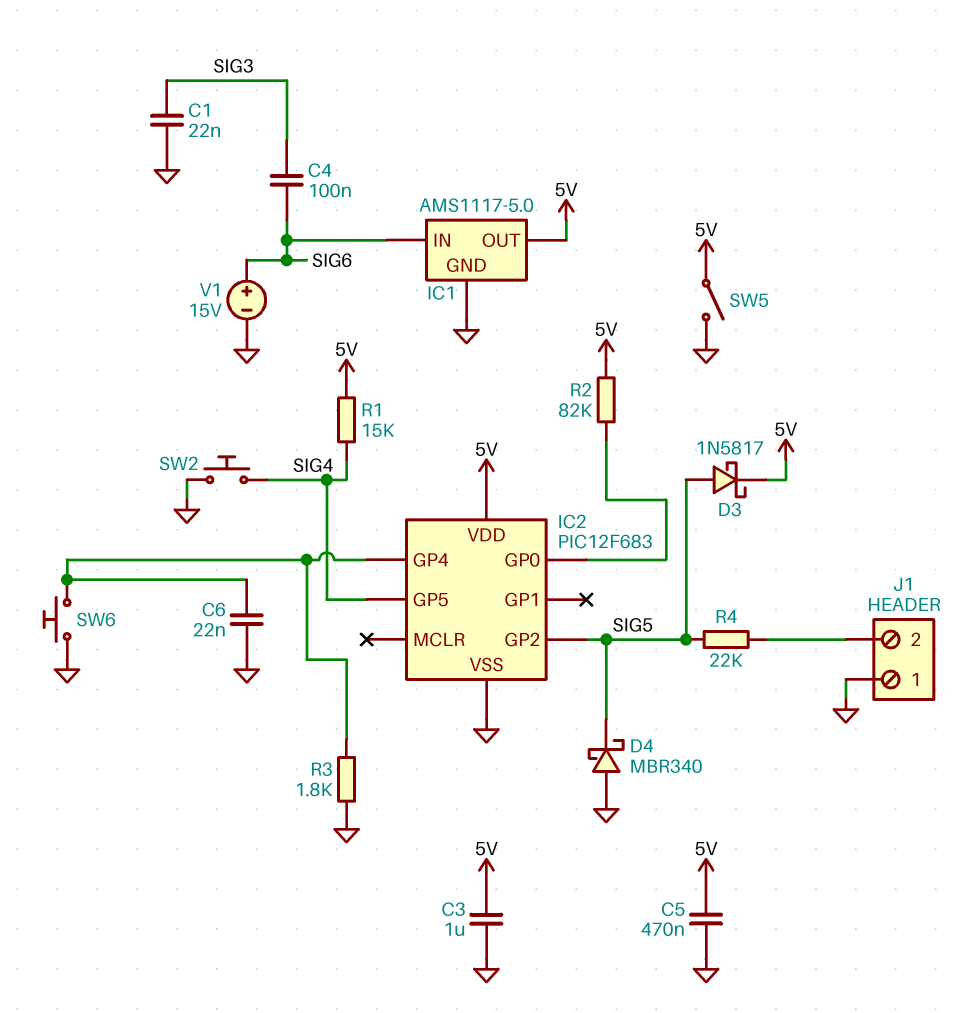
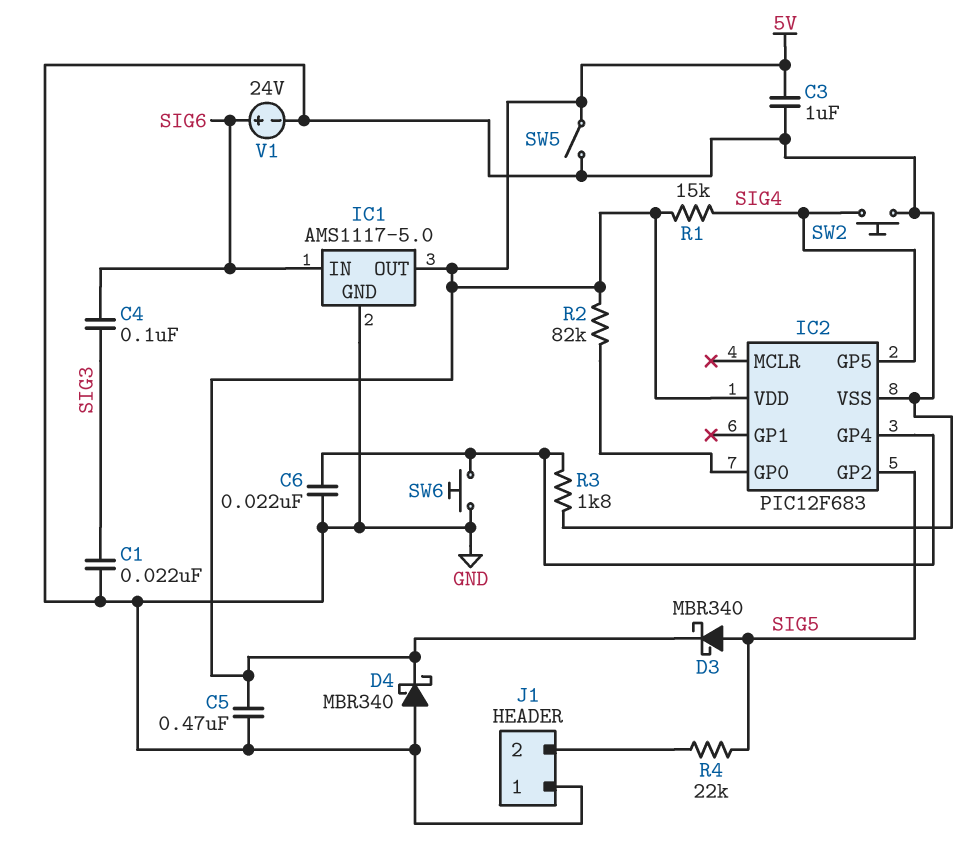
D3: schottky 1N5817 (A SIG5, K 5V) -> schottky MBR340 (A SIG5, K 5V)
D4: schottky MBR340 (A GND, K SIG5) -> schottky MBR340 (A GND, K 5V)
V1: 15V (plus SIG6, minus GND) -> 24V (plus SIG6, minus GND)

